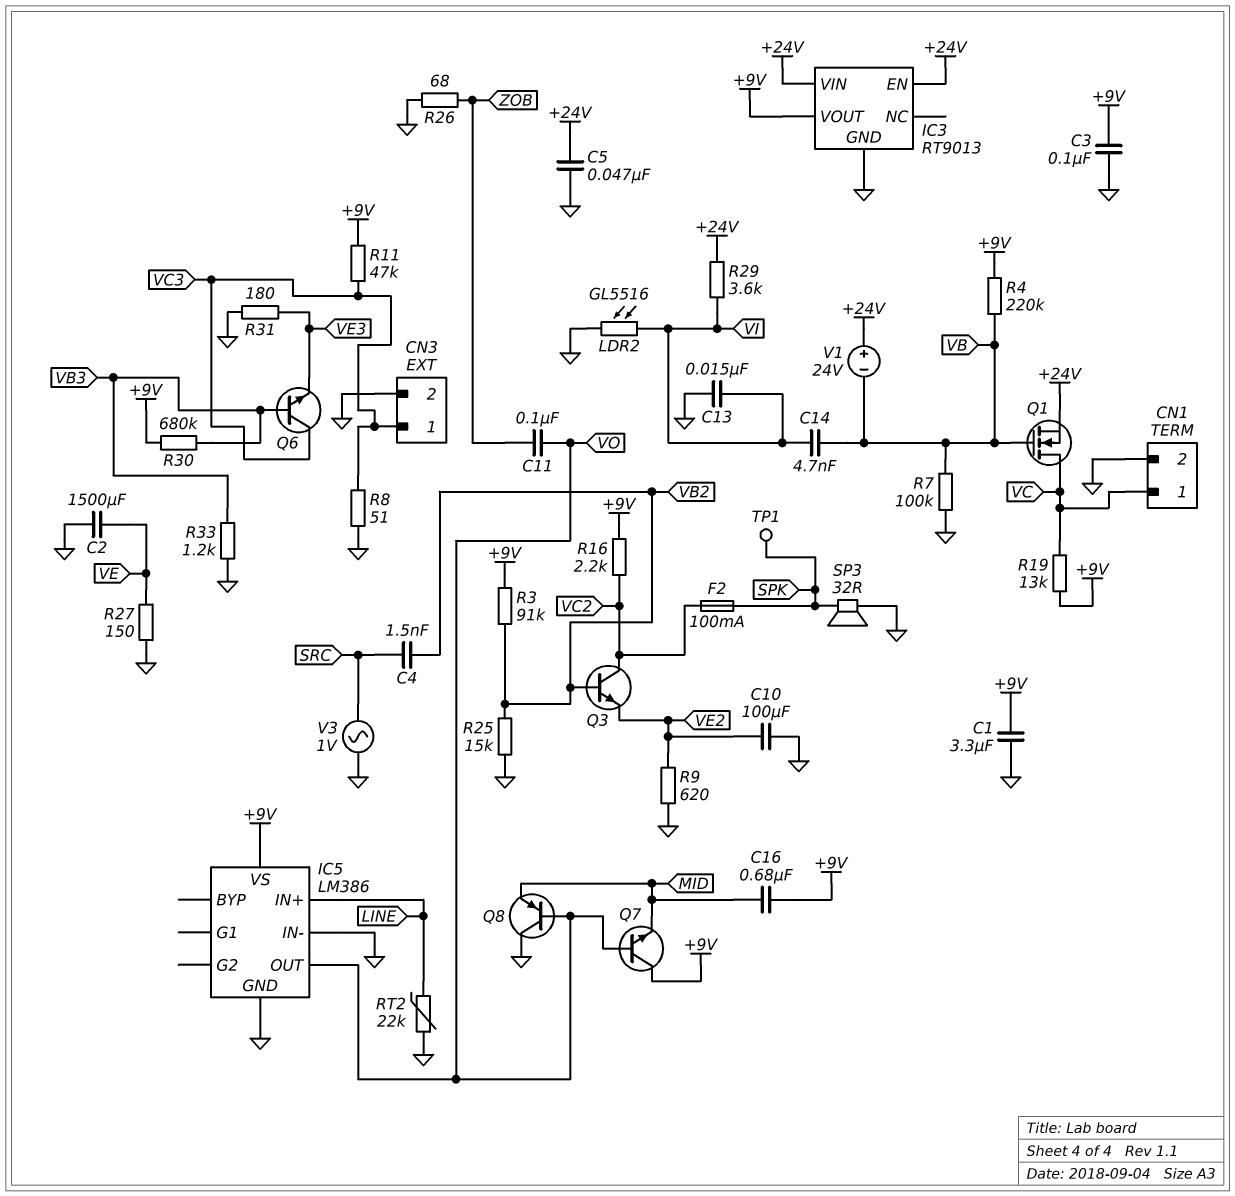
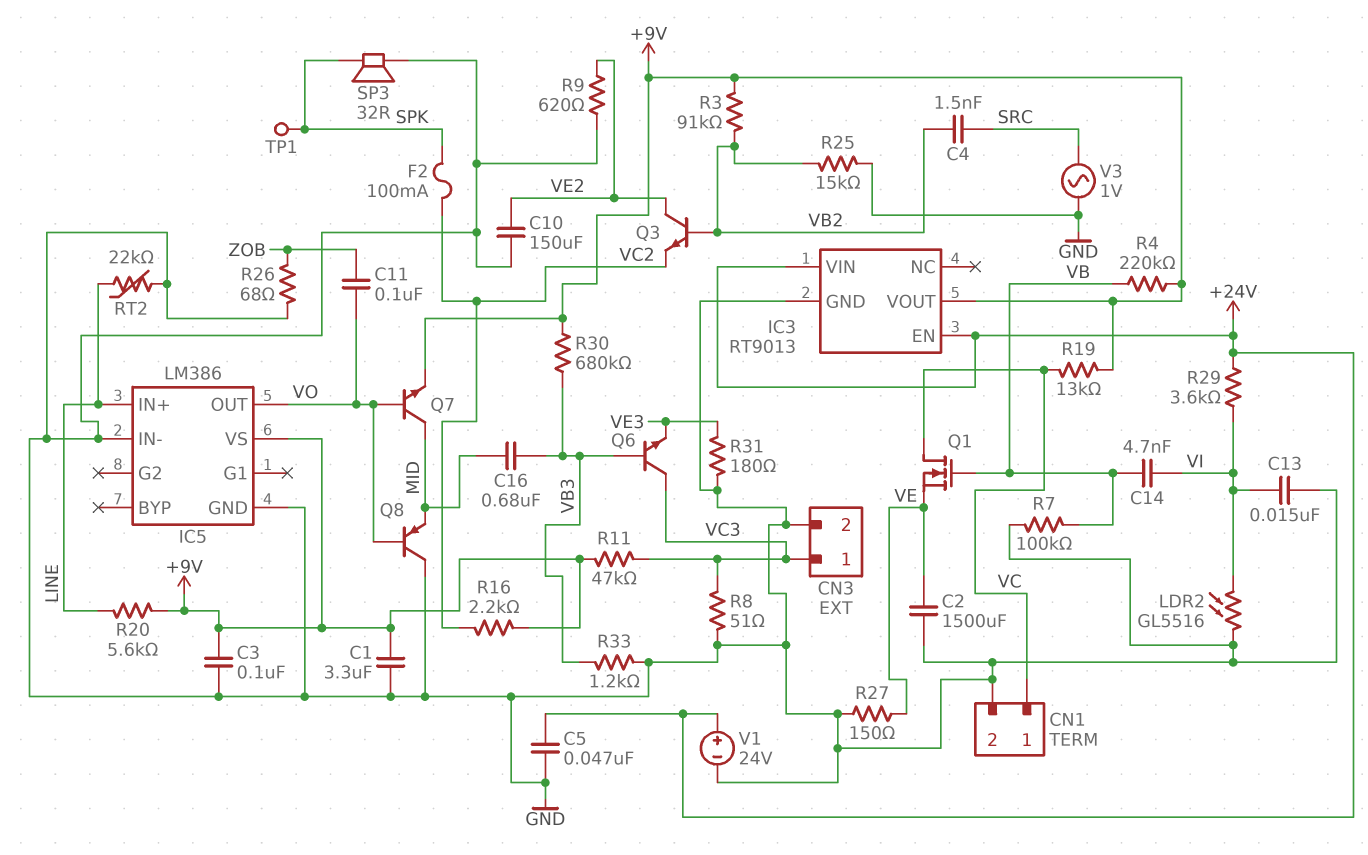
C10: 100uF (GND, VE2) -> 150uF (GND, VE2)
C16: 680nF (+9V, MID) -> 680nF (MID, VB3)
Q1: NMOS (G VB, D VC, S +24V) -> NMOS (G VB, D VC, S VE)
Q3: NPN (B VB2, C VC2, E VE2) -> NPN (B VB2, C VE2, E VC2)
Q7: NPN (B VO, C +9V, E MID) -> NPN (B VO, C MID, E +9V)
R20: none -> 5.6k (+9V, LINE)
V1: 24V (plus +24V, minus VB) -> 24V (plus +24V, minus GND)

